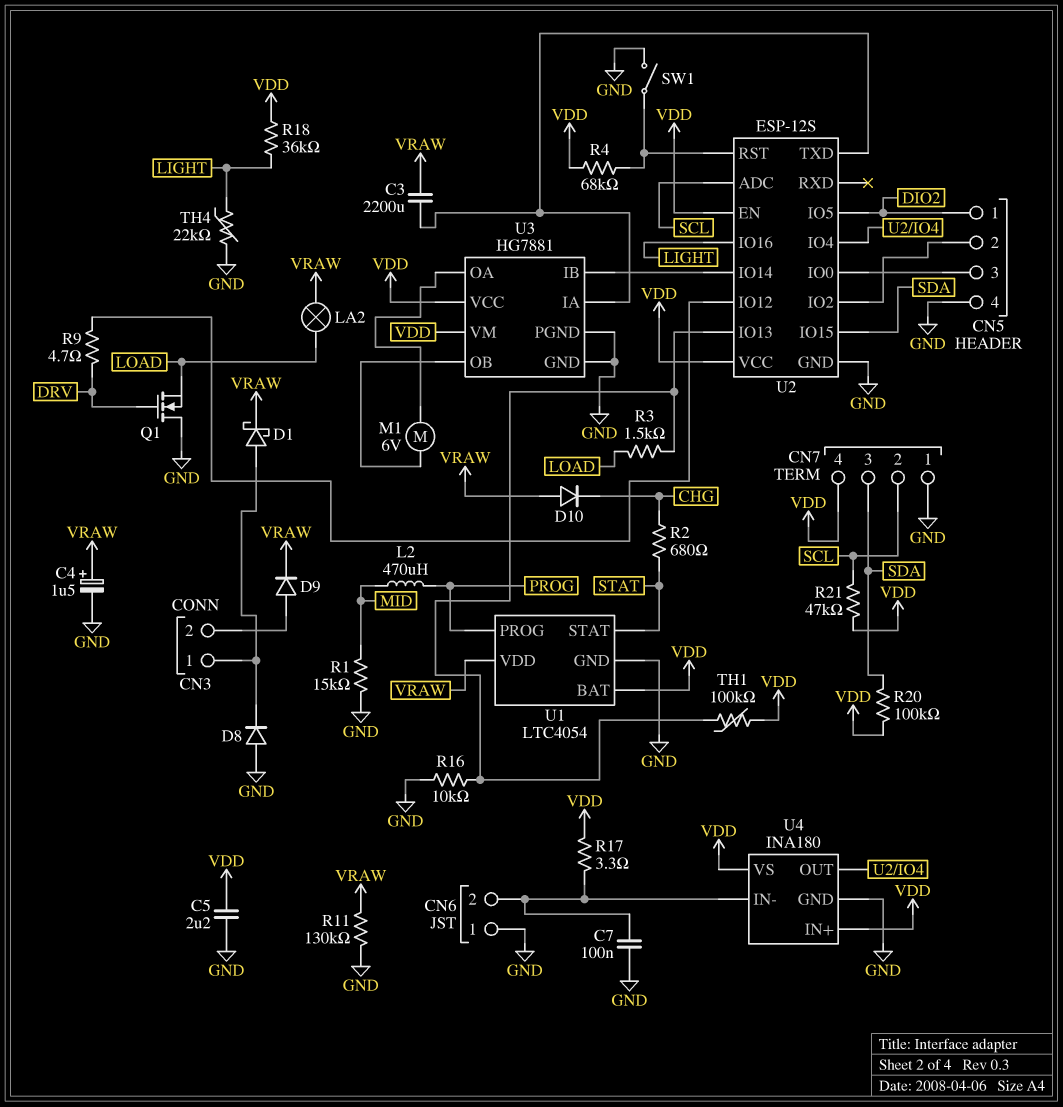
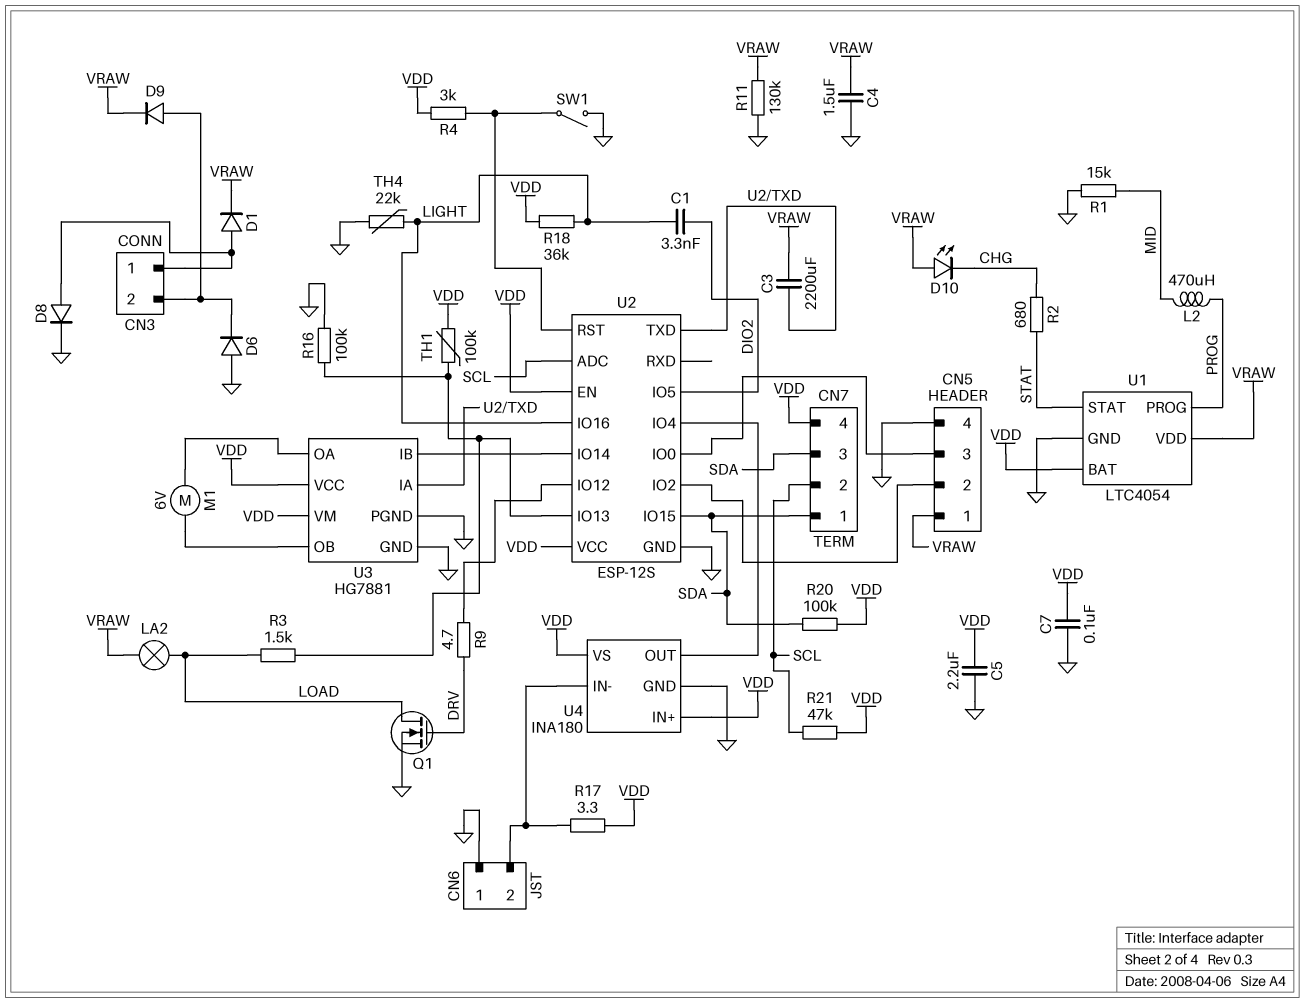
C1: none -> 3.3nF (DIO2, LIGHT)
C4: 1.5uF (plus VRAW, minus GND) -> 1.5uF (GND, VRAW)
C7: 100nF (CN6/2, GND) -> 100nF (GND, VDD)
CN5 pin 1: DIO2 -> VRAW
CN7 pin 1: GND -> SDA
D1: schottky (A CN3/1, K VRAW) -> diode (A CN3/1, K VRAW)
D6: none -> diode (A GND, K CN3/2)
D8: diode (A GND, K CN3/1) -> diode (A CN3/1, K GND)
D10: diode (A VRAW, K CHG) -> LED (A VRAW, K CHG)
Q1: NMOS (G DRV, D GND, S LOAD) -> NMOS (G DRV, D LOAD, S GND)
R4: 68k (U2/RST, VDD) -> 3k (U2/RST, VDD)
R16: 10k (GND, U2/IO13) -> 100k (GND, U2/IO13)

